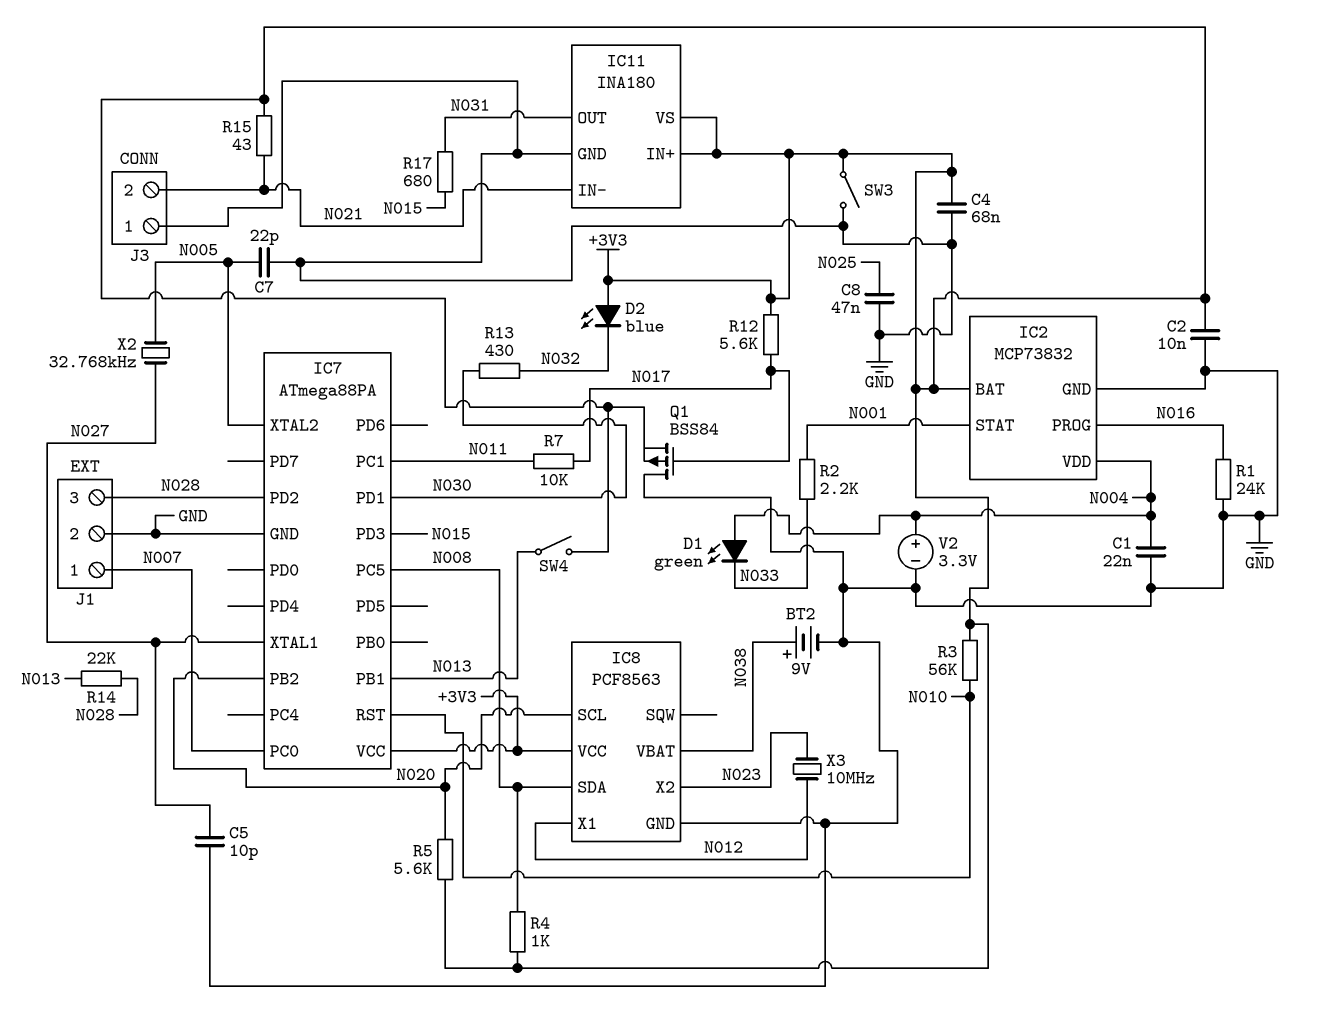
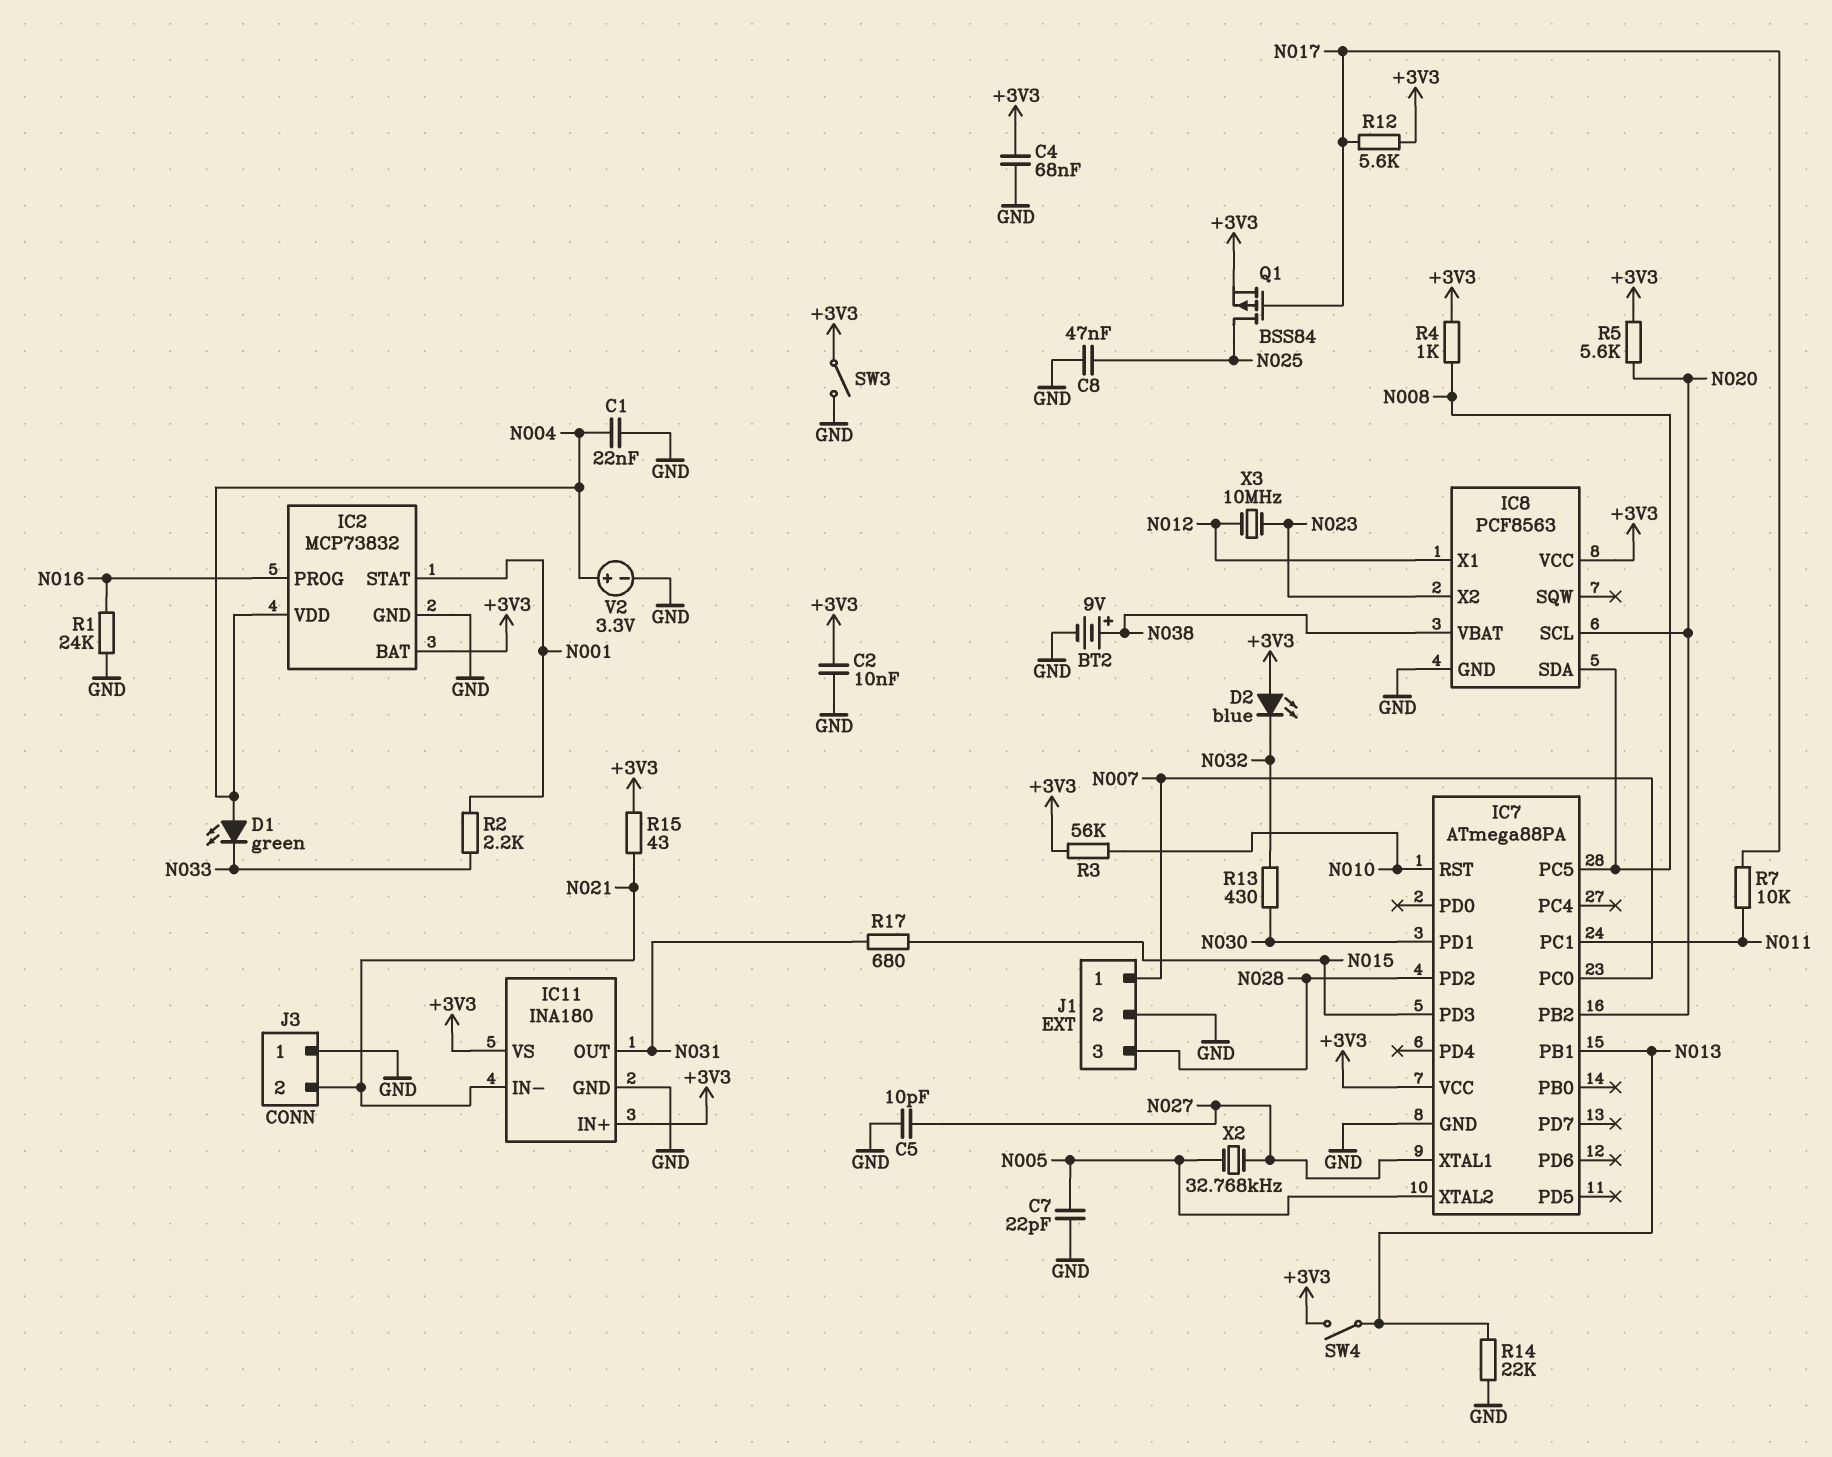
Q1: PMOS BSS84 (G N017, D GND, S +3V3) -> PMOS BSS84 (G N017, D N025, S +3V3)
R14: 22k (N013, N028) -> 22k (GND, N013)

